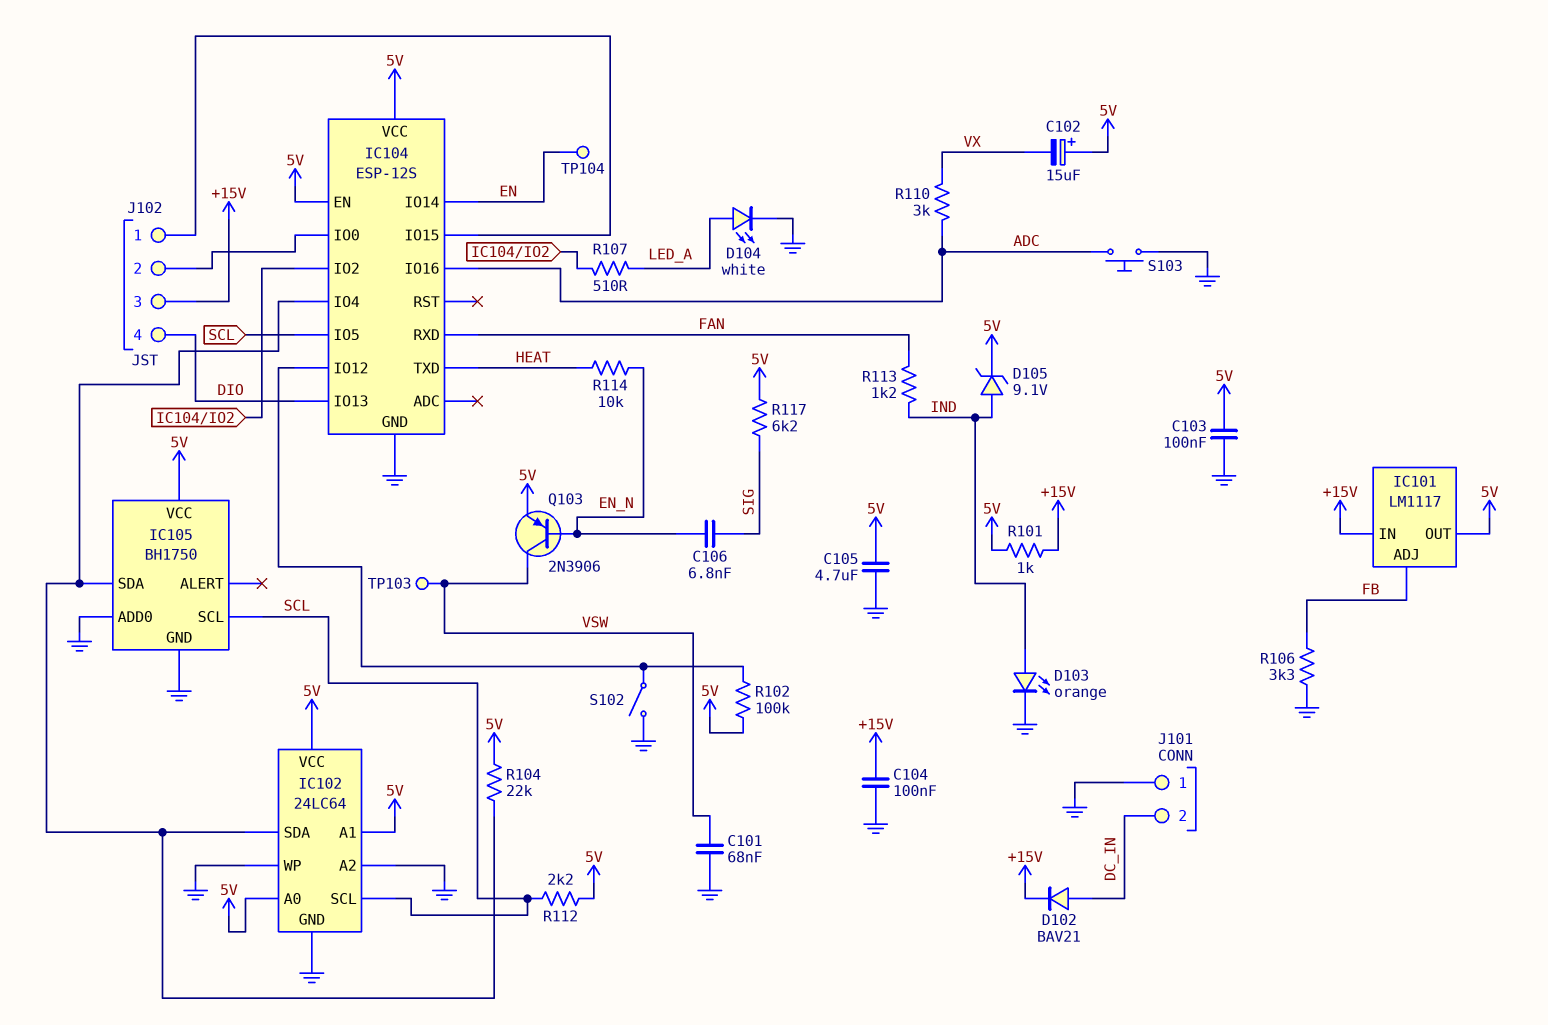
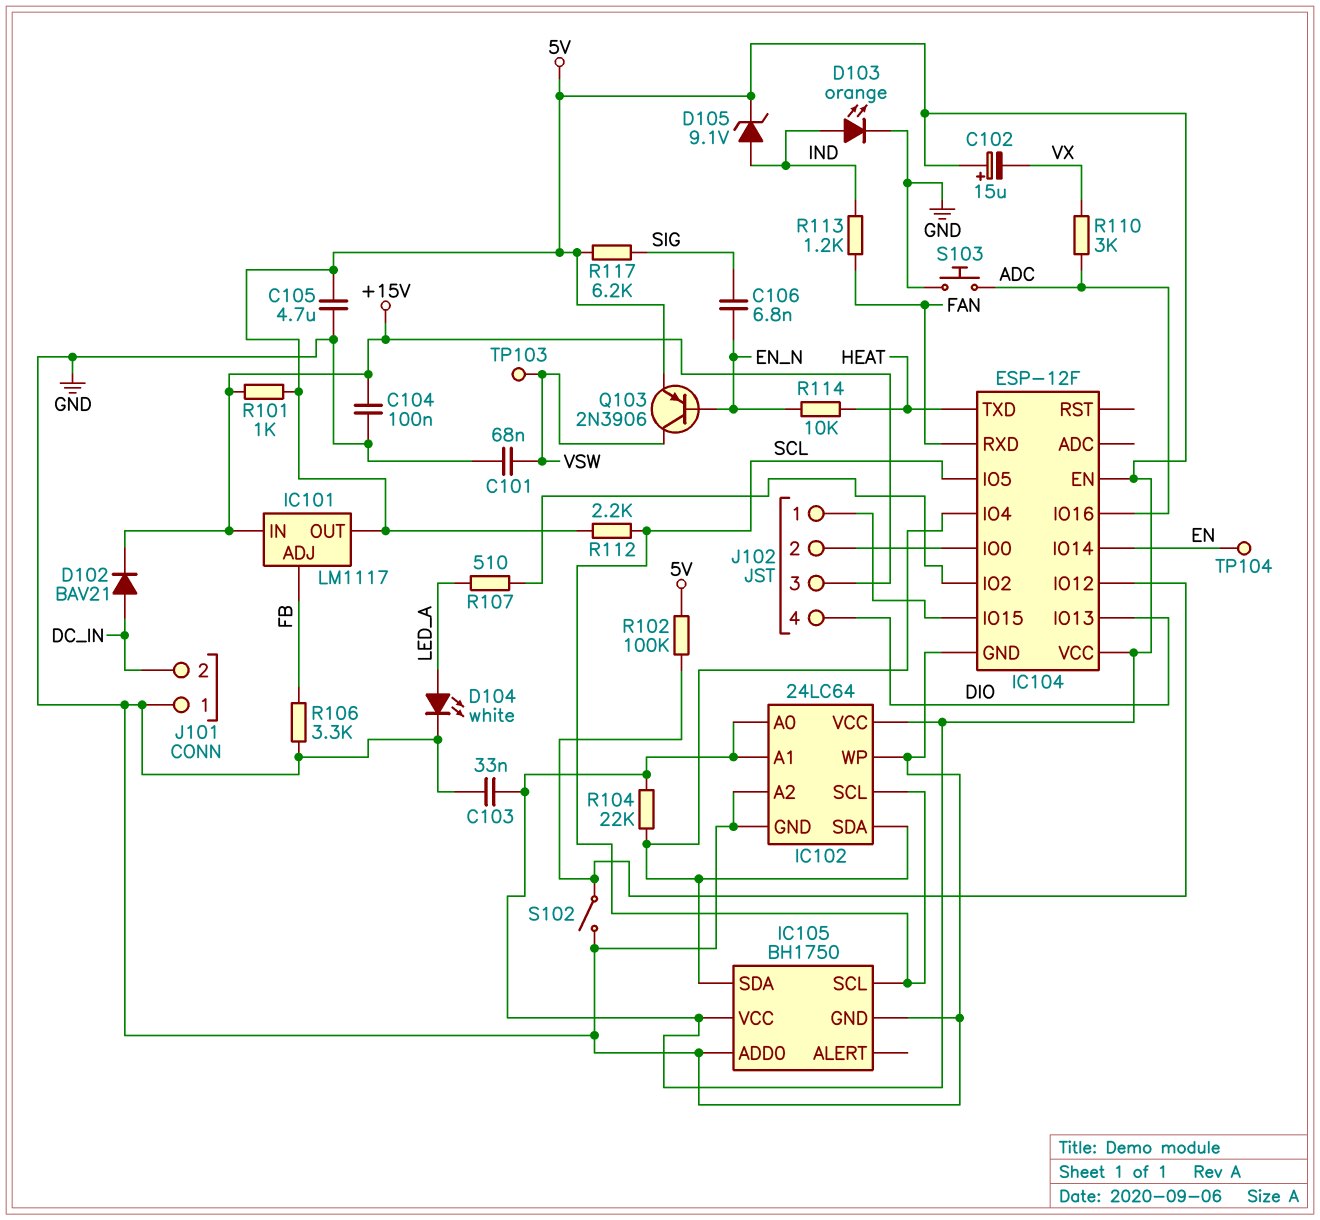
C103: 100nF (5V, GND) -> 33nF (5V, GND)
IC104: ESP-12S -> ESP-12F

